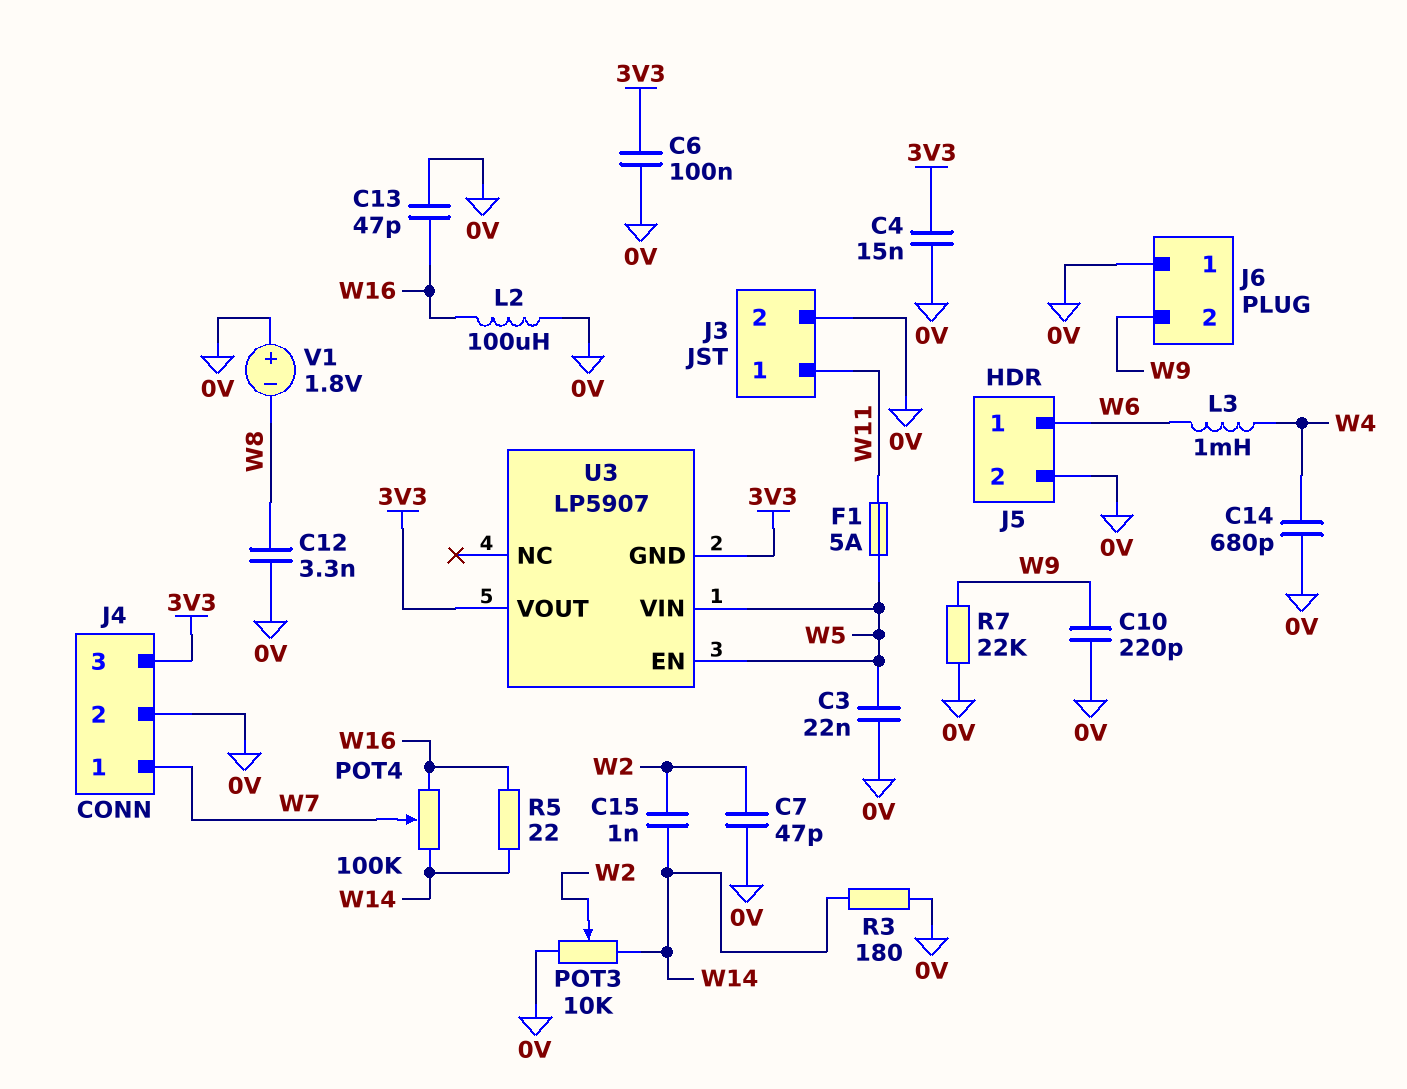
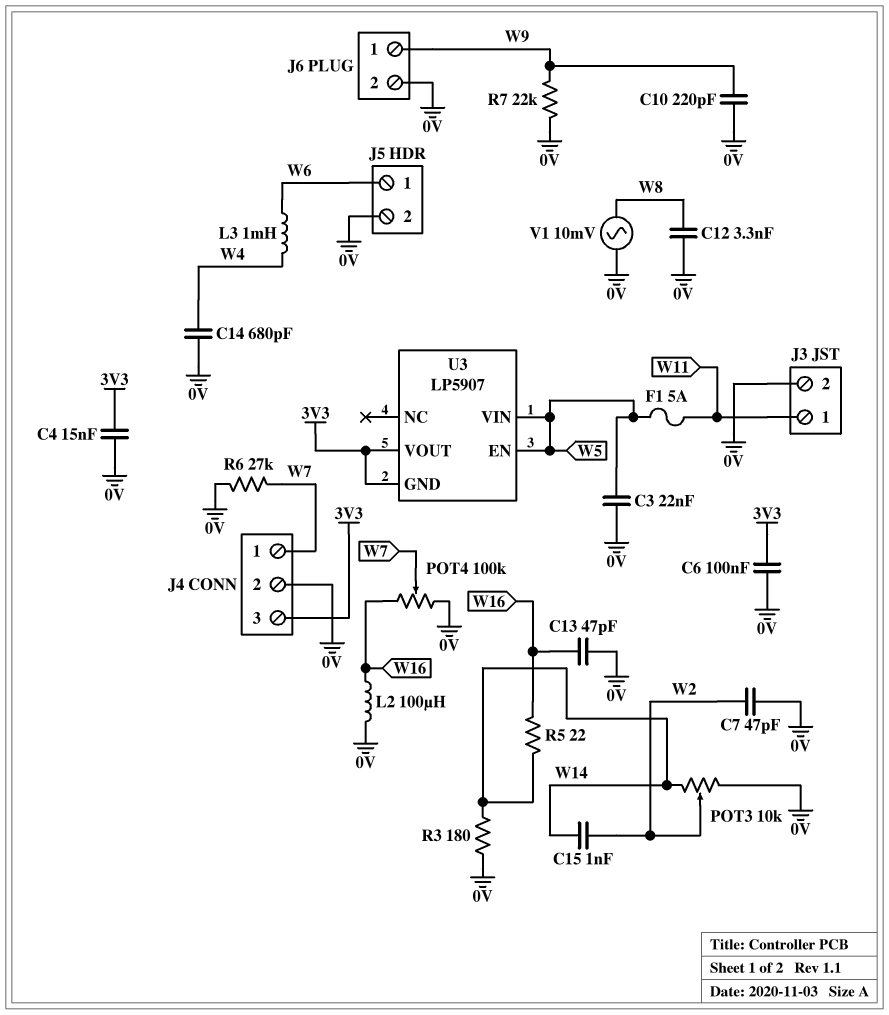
J6 pin 1: 0V -> W9
J6 pin 2: W9 -> 0V
POT4: 100k (W14, W16, wiper W7) -> 100k (0V, W16, wiper W7)
R6: none -> 27k (0V, W7)
V1: 1.8V (plus 0V, minus W8) -> AC 10mV (0V, W8)

